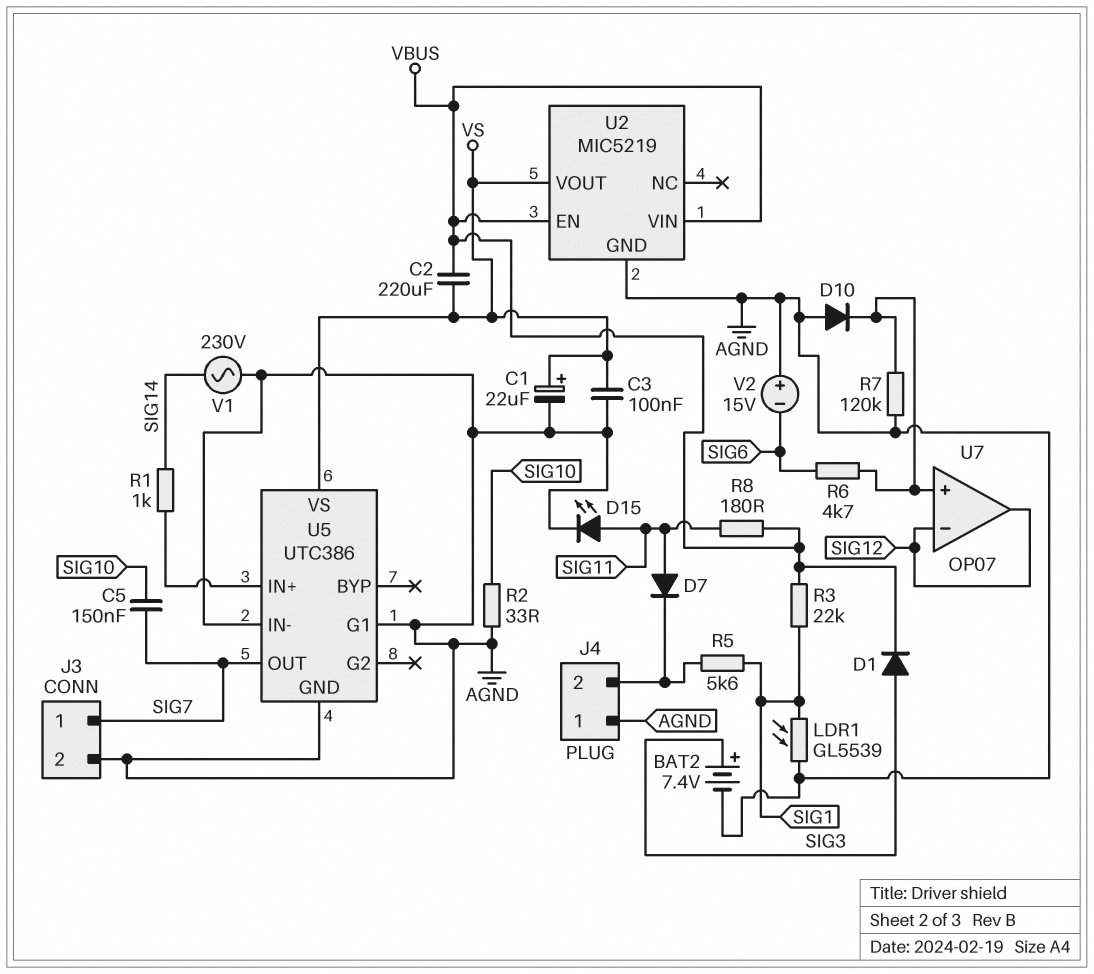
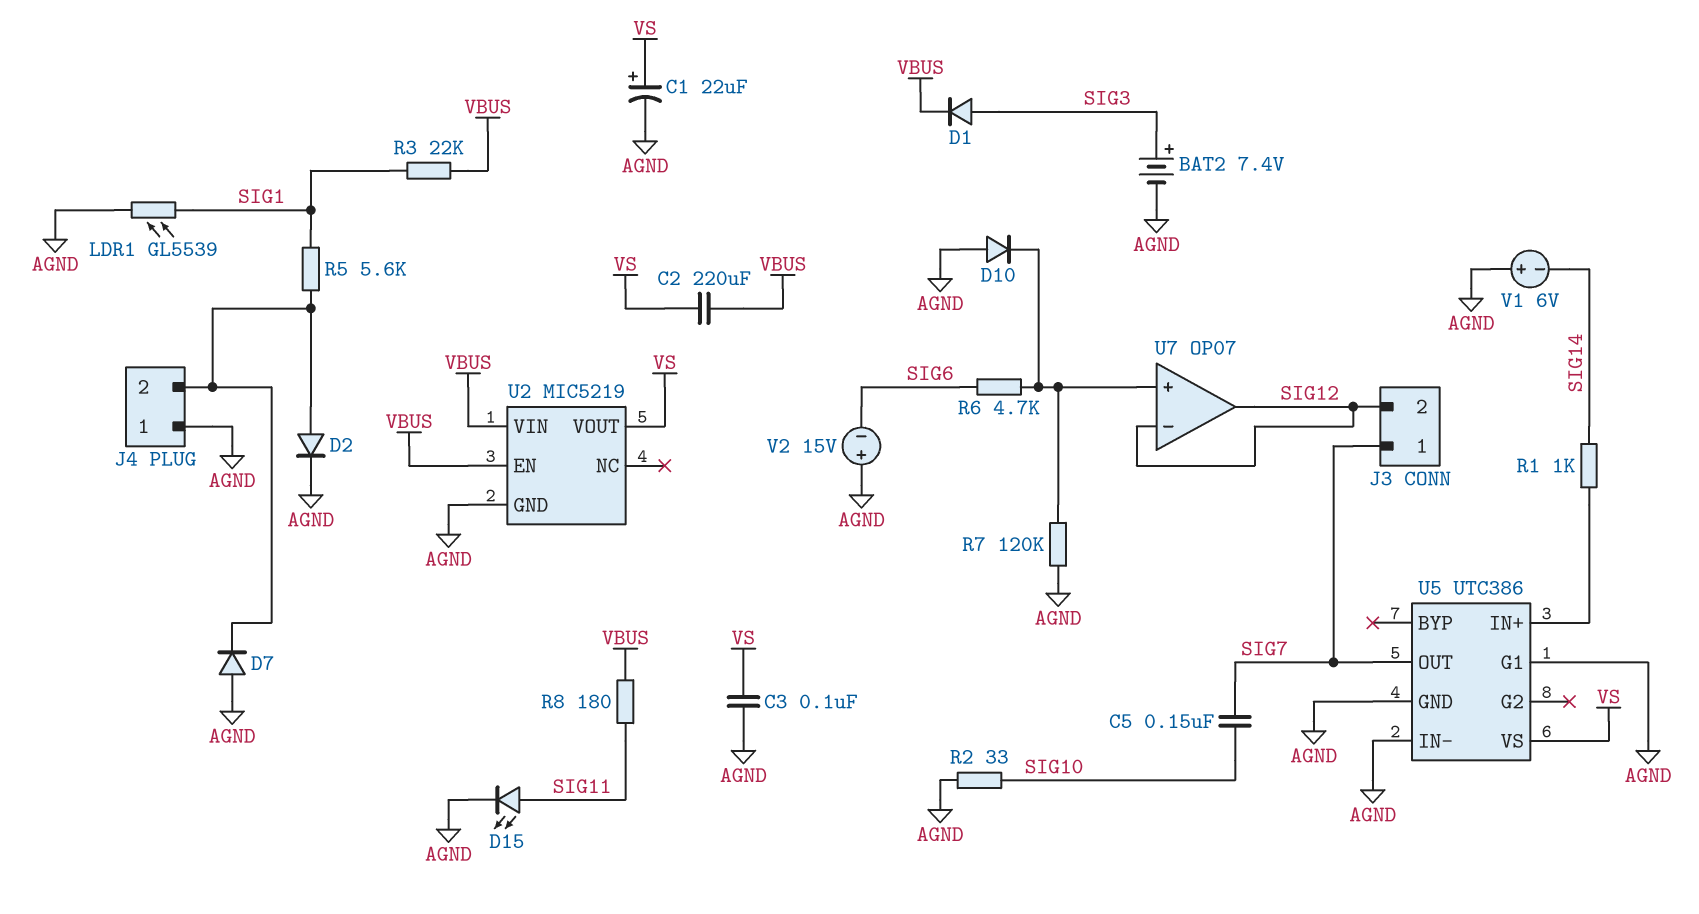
D2: none -> diode (A J4/2, K AGND)
D7: diode (A SIG11, K J4/2) -> diode (A AGND, K J4/2)
J3 pin 2: AGND -> SIG12
V1: AC 230V (AGND, SIG14) -> 6V (plus AGND, minus SIG14)

